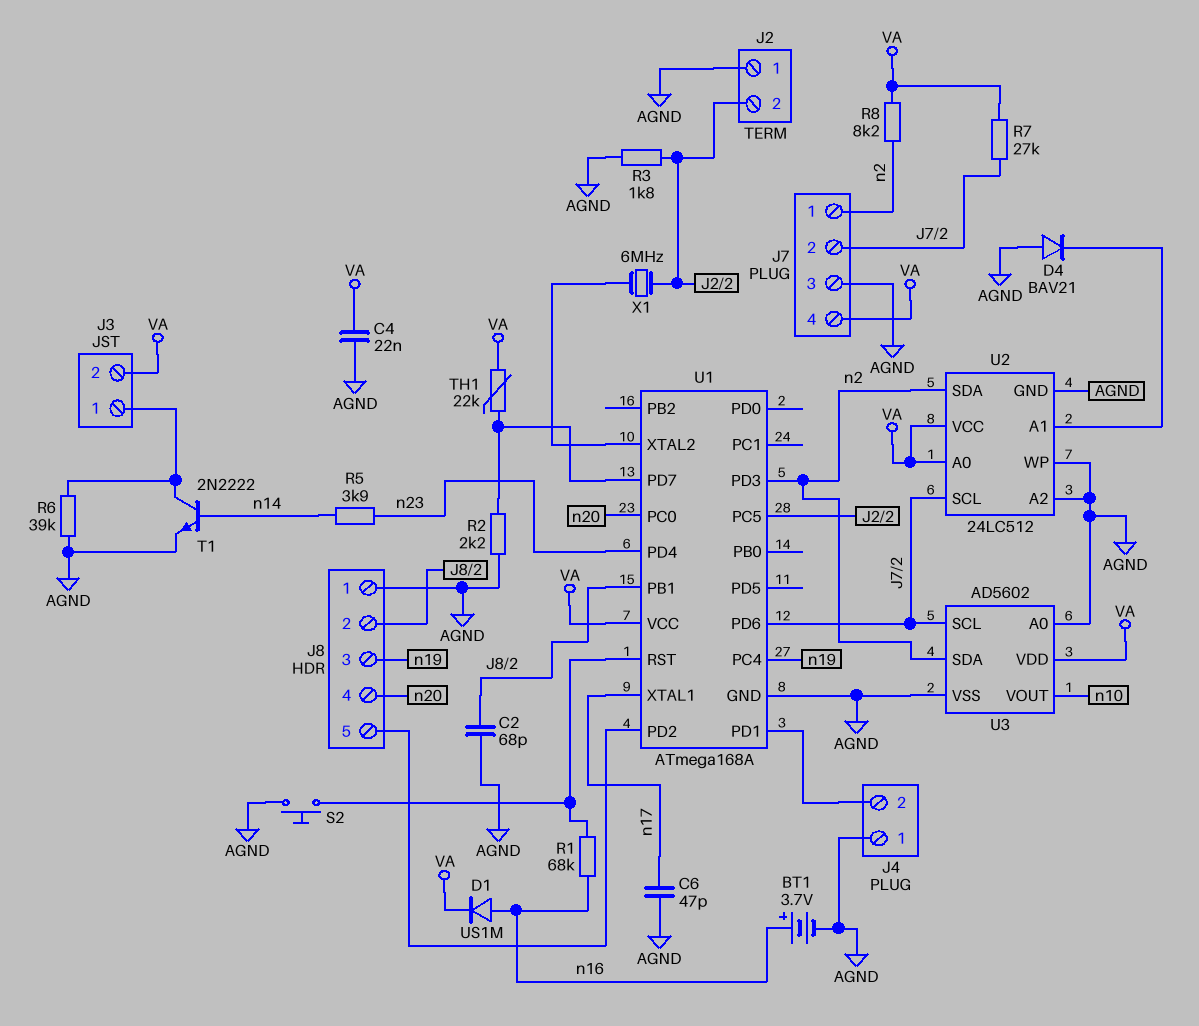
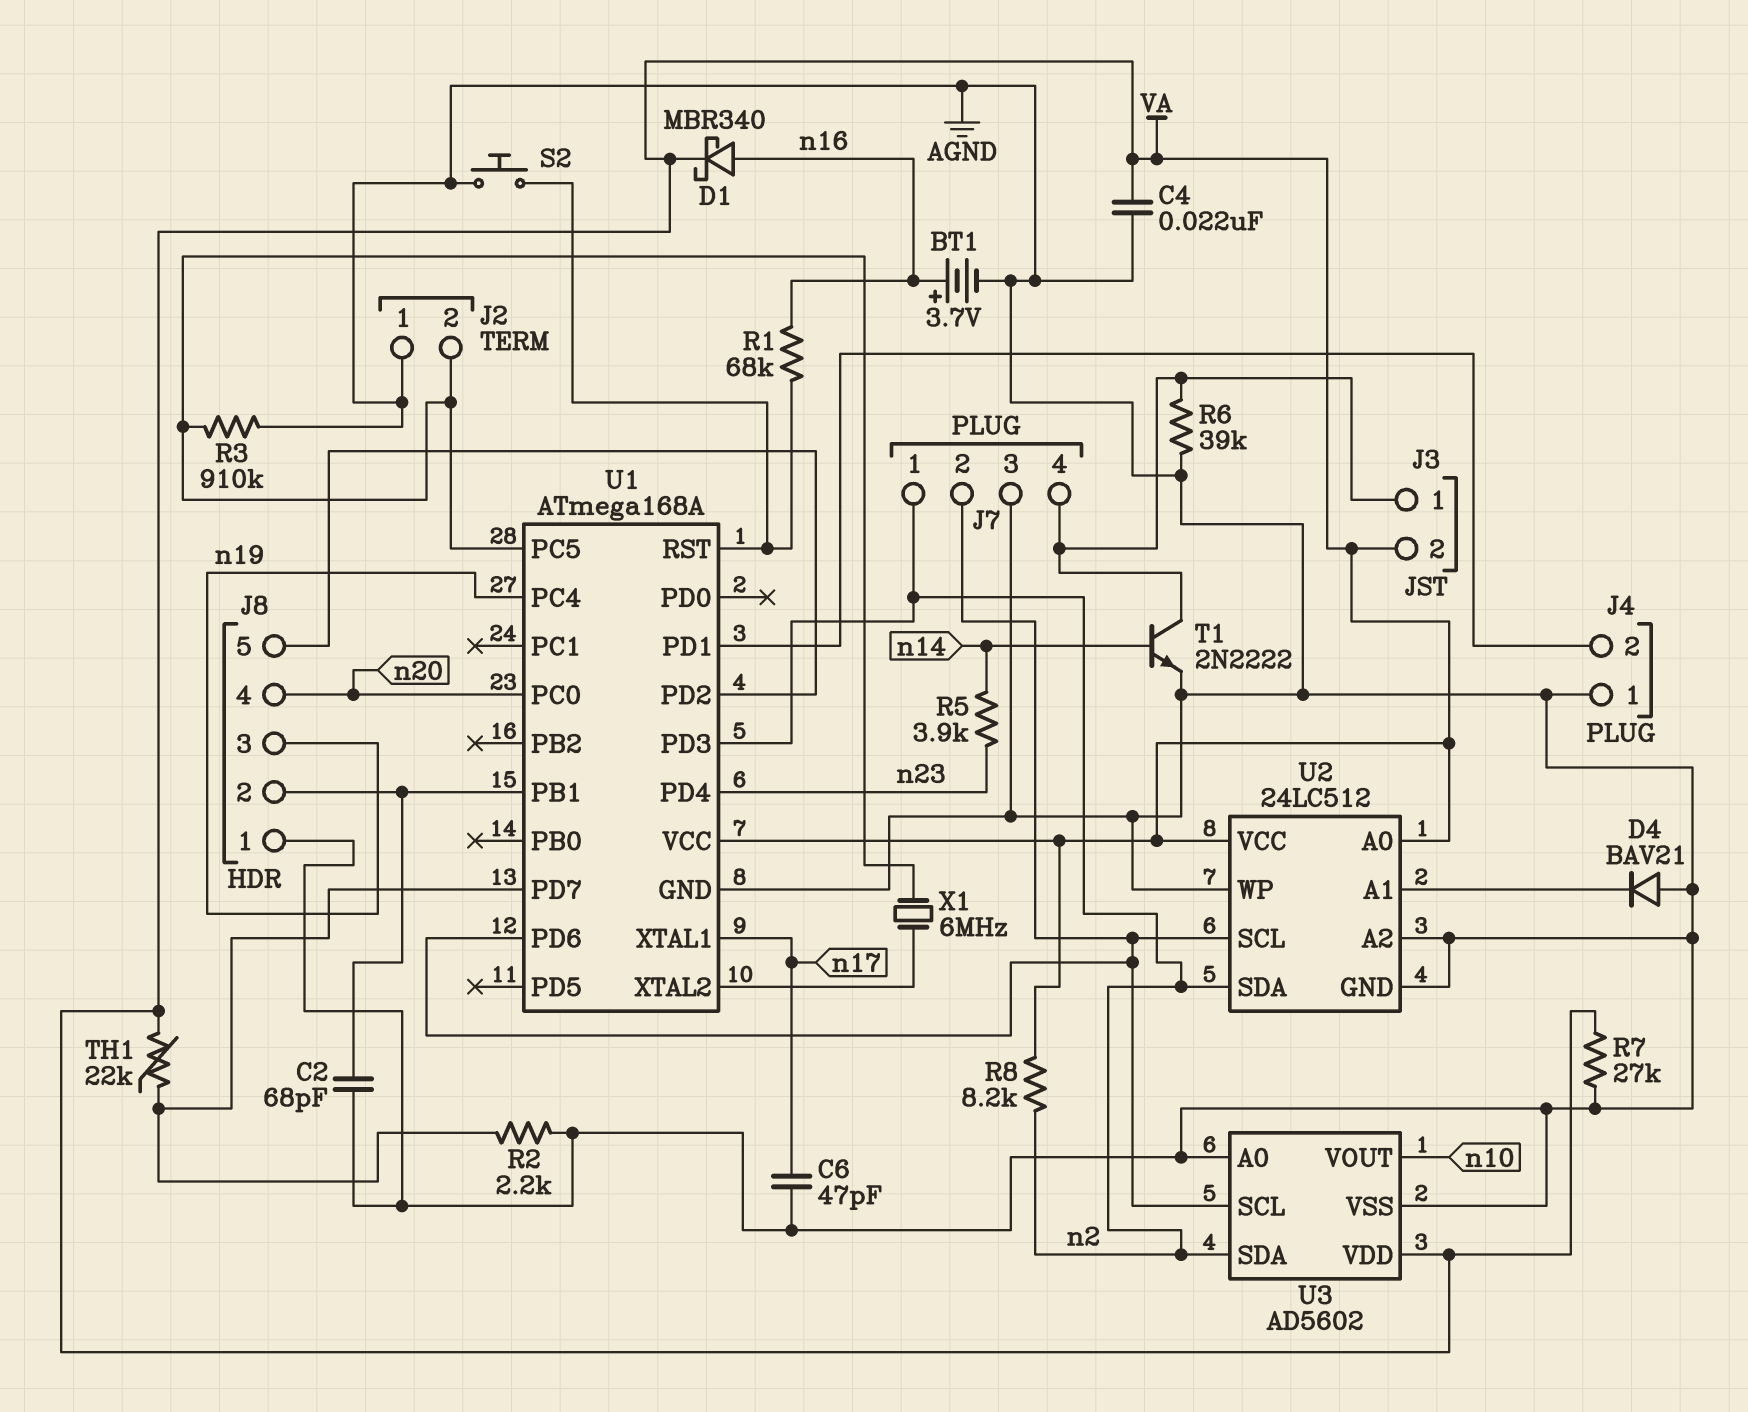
D1: diode US1M (A n16, K VA) -> schottky MBR340 (A n16, K VA)
J7 pin 4: VA -> J3/1
R3: 1.8k (AGND, J2/2) -> 910k (AGND, J2/2)
R7: 27k (J7/2, VA) -> 27k (AGND, VA)

